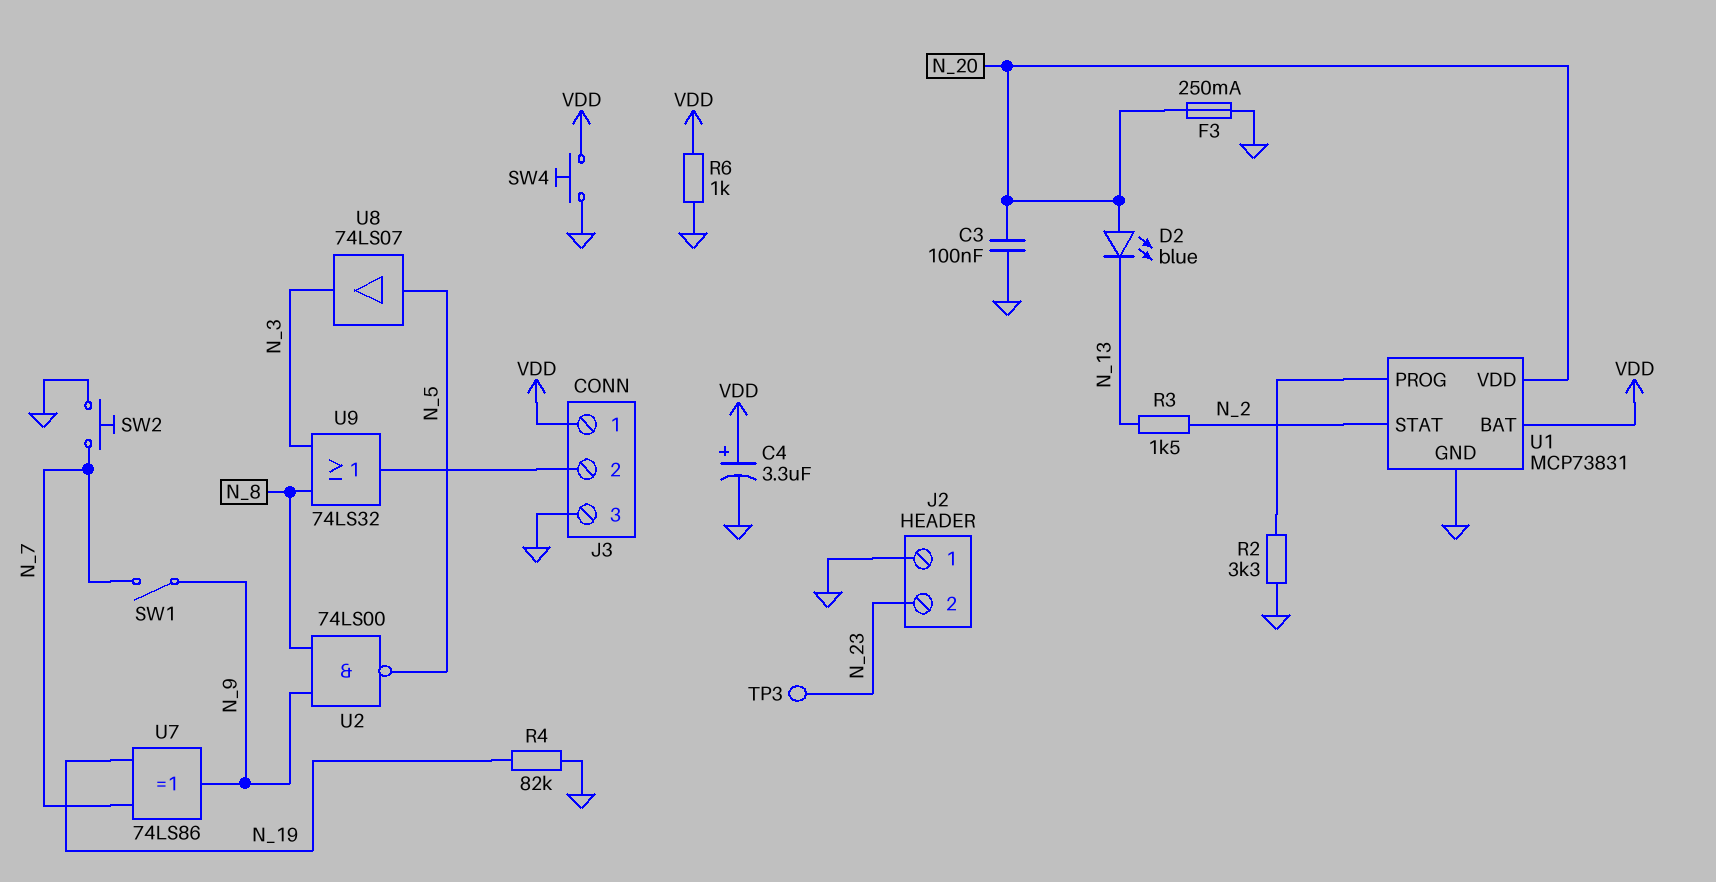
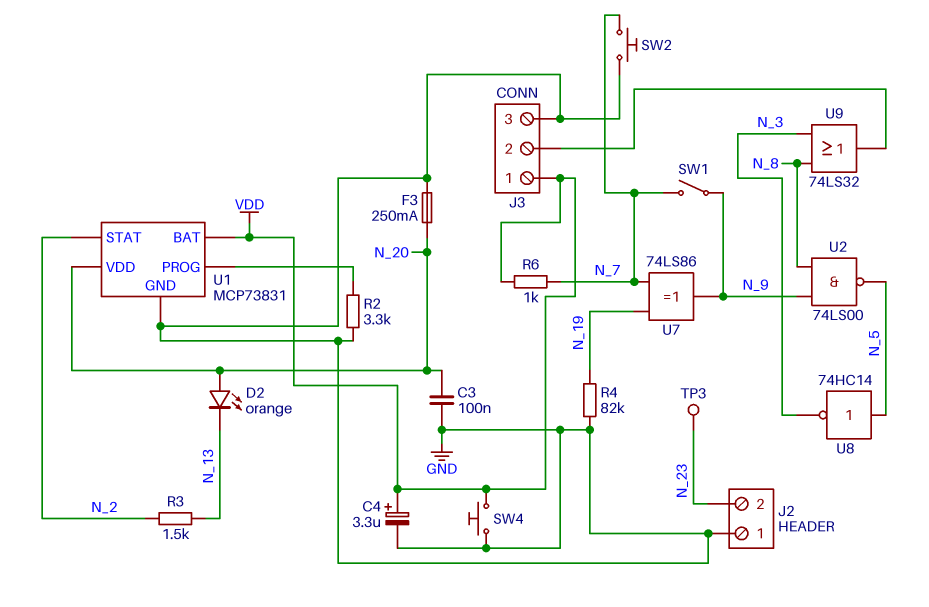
D2: LED blue (A N_20, K N_13) -> LED orange (A N_20, K N_13)
R6: 1k (GND, VDD) -> 1k (N_7, VDD)
U8: buffer 74LS07 (in N_5, out N_3) -> NOT 74HC14 (in N_5, out N_3)

